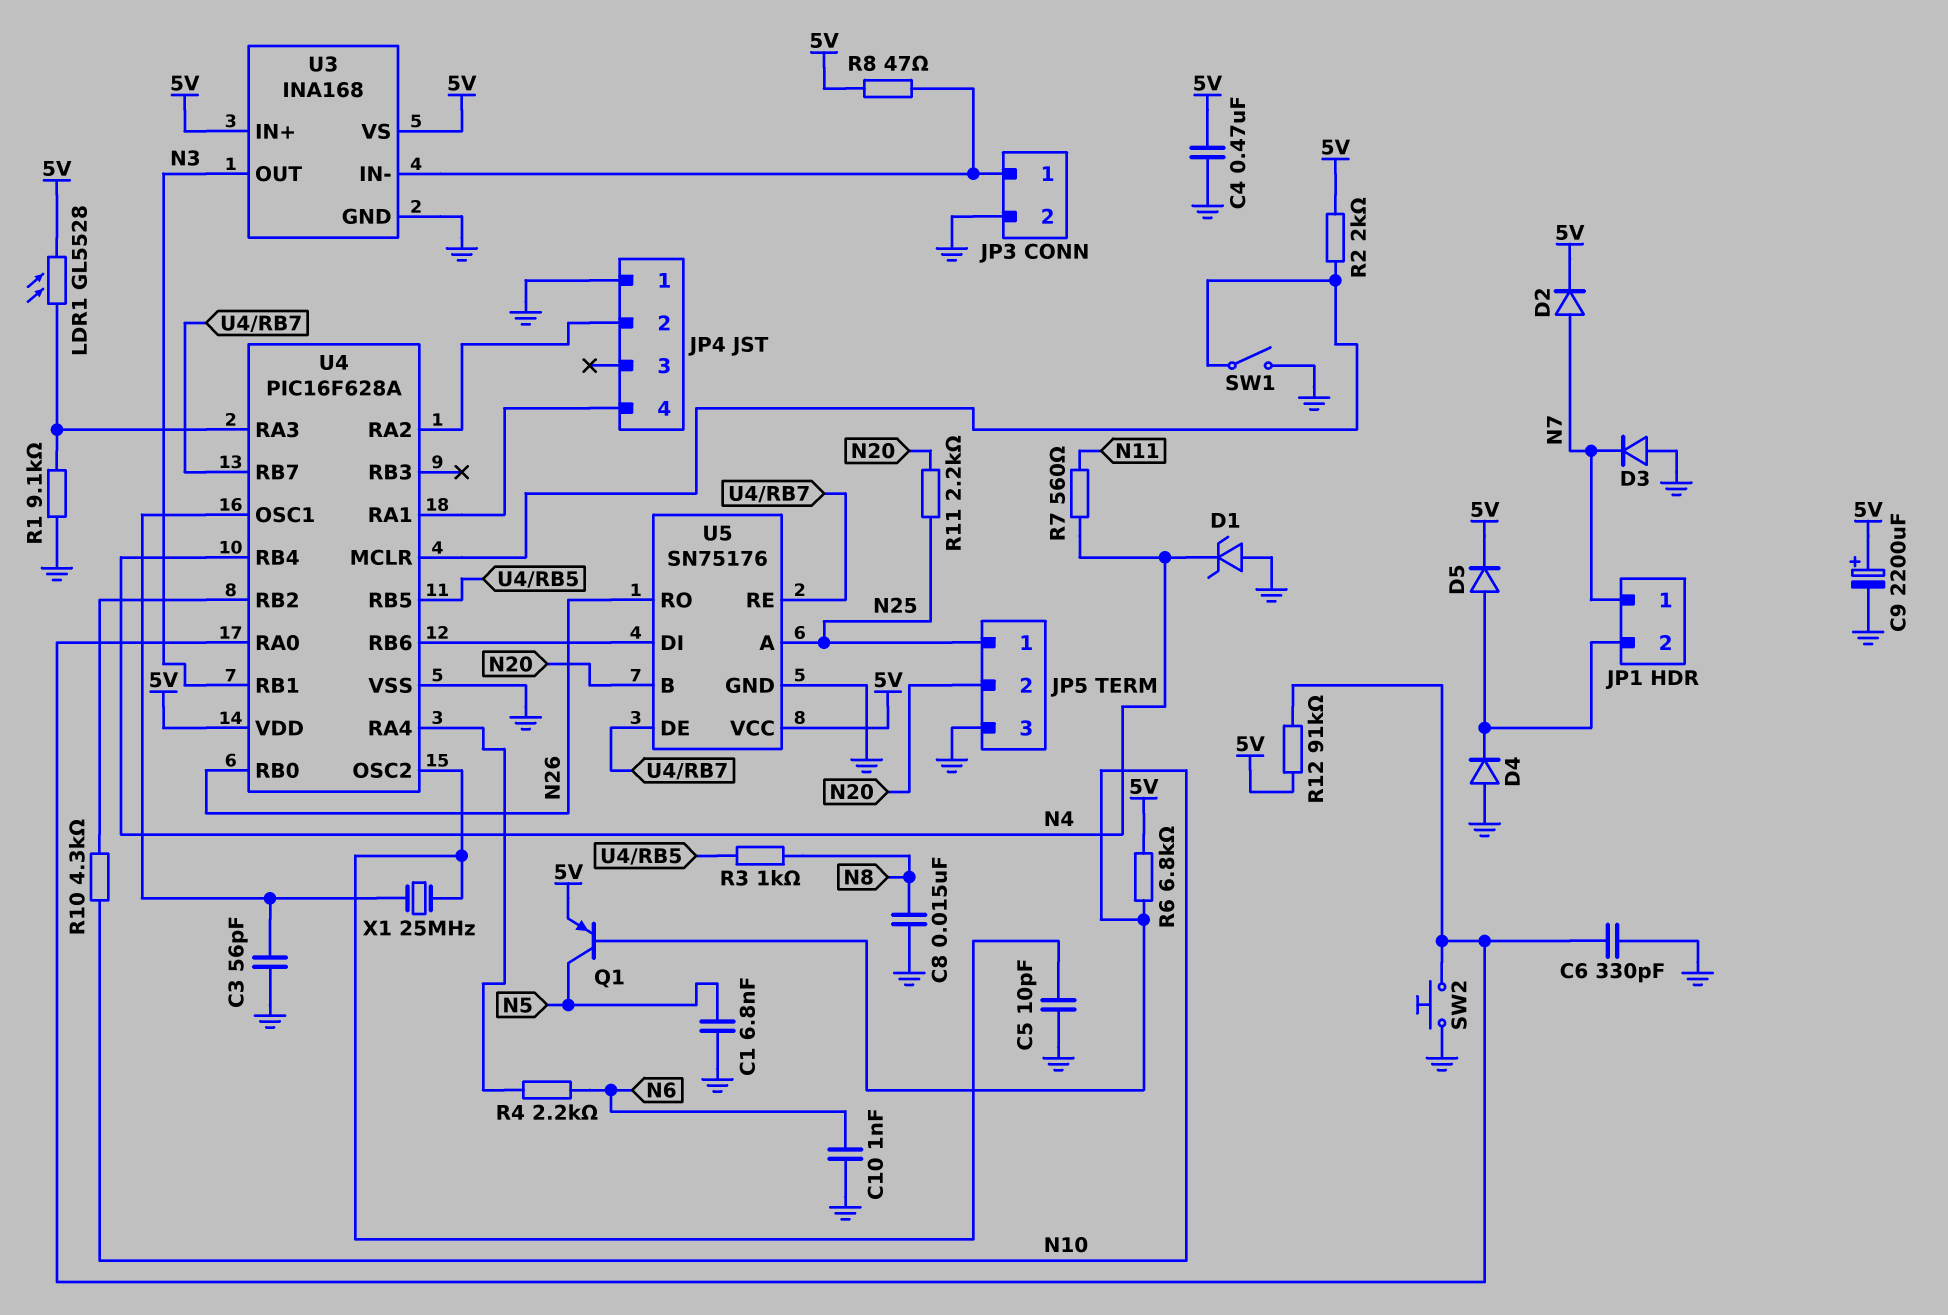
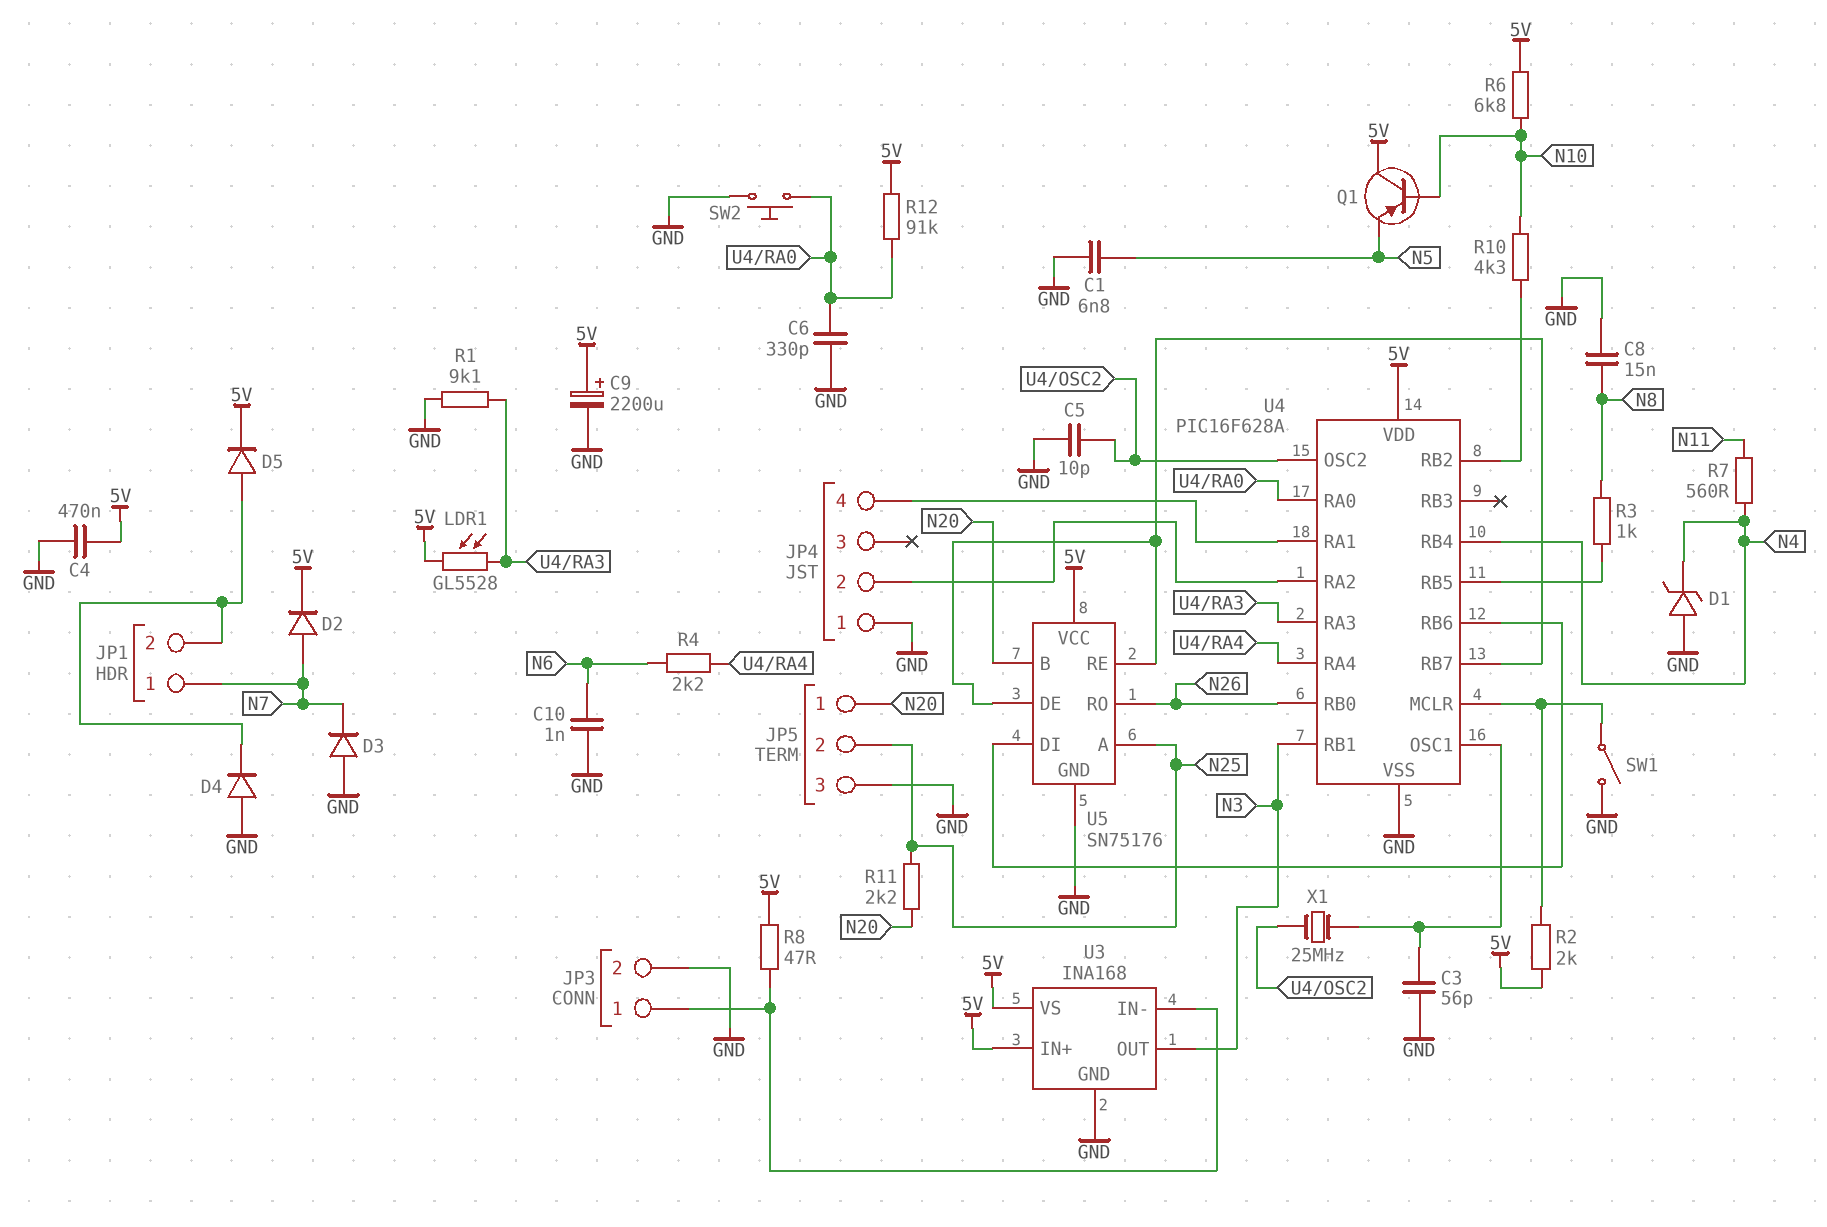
JP5 pin 1: N25 -> N20
JP5 pin 2: N20 -> N25
Q1: PNP (B N10, C N5, E 5V) -> PNP (B N10, C 5V, E N5)

